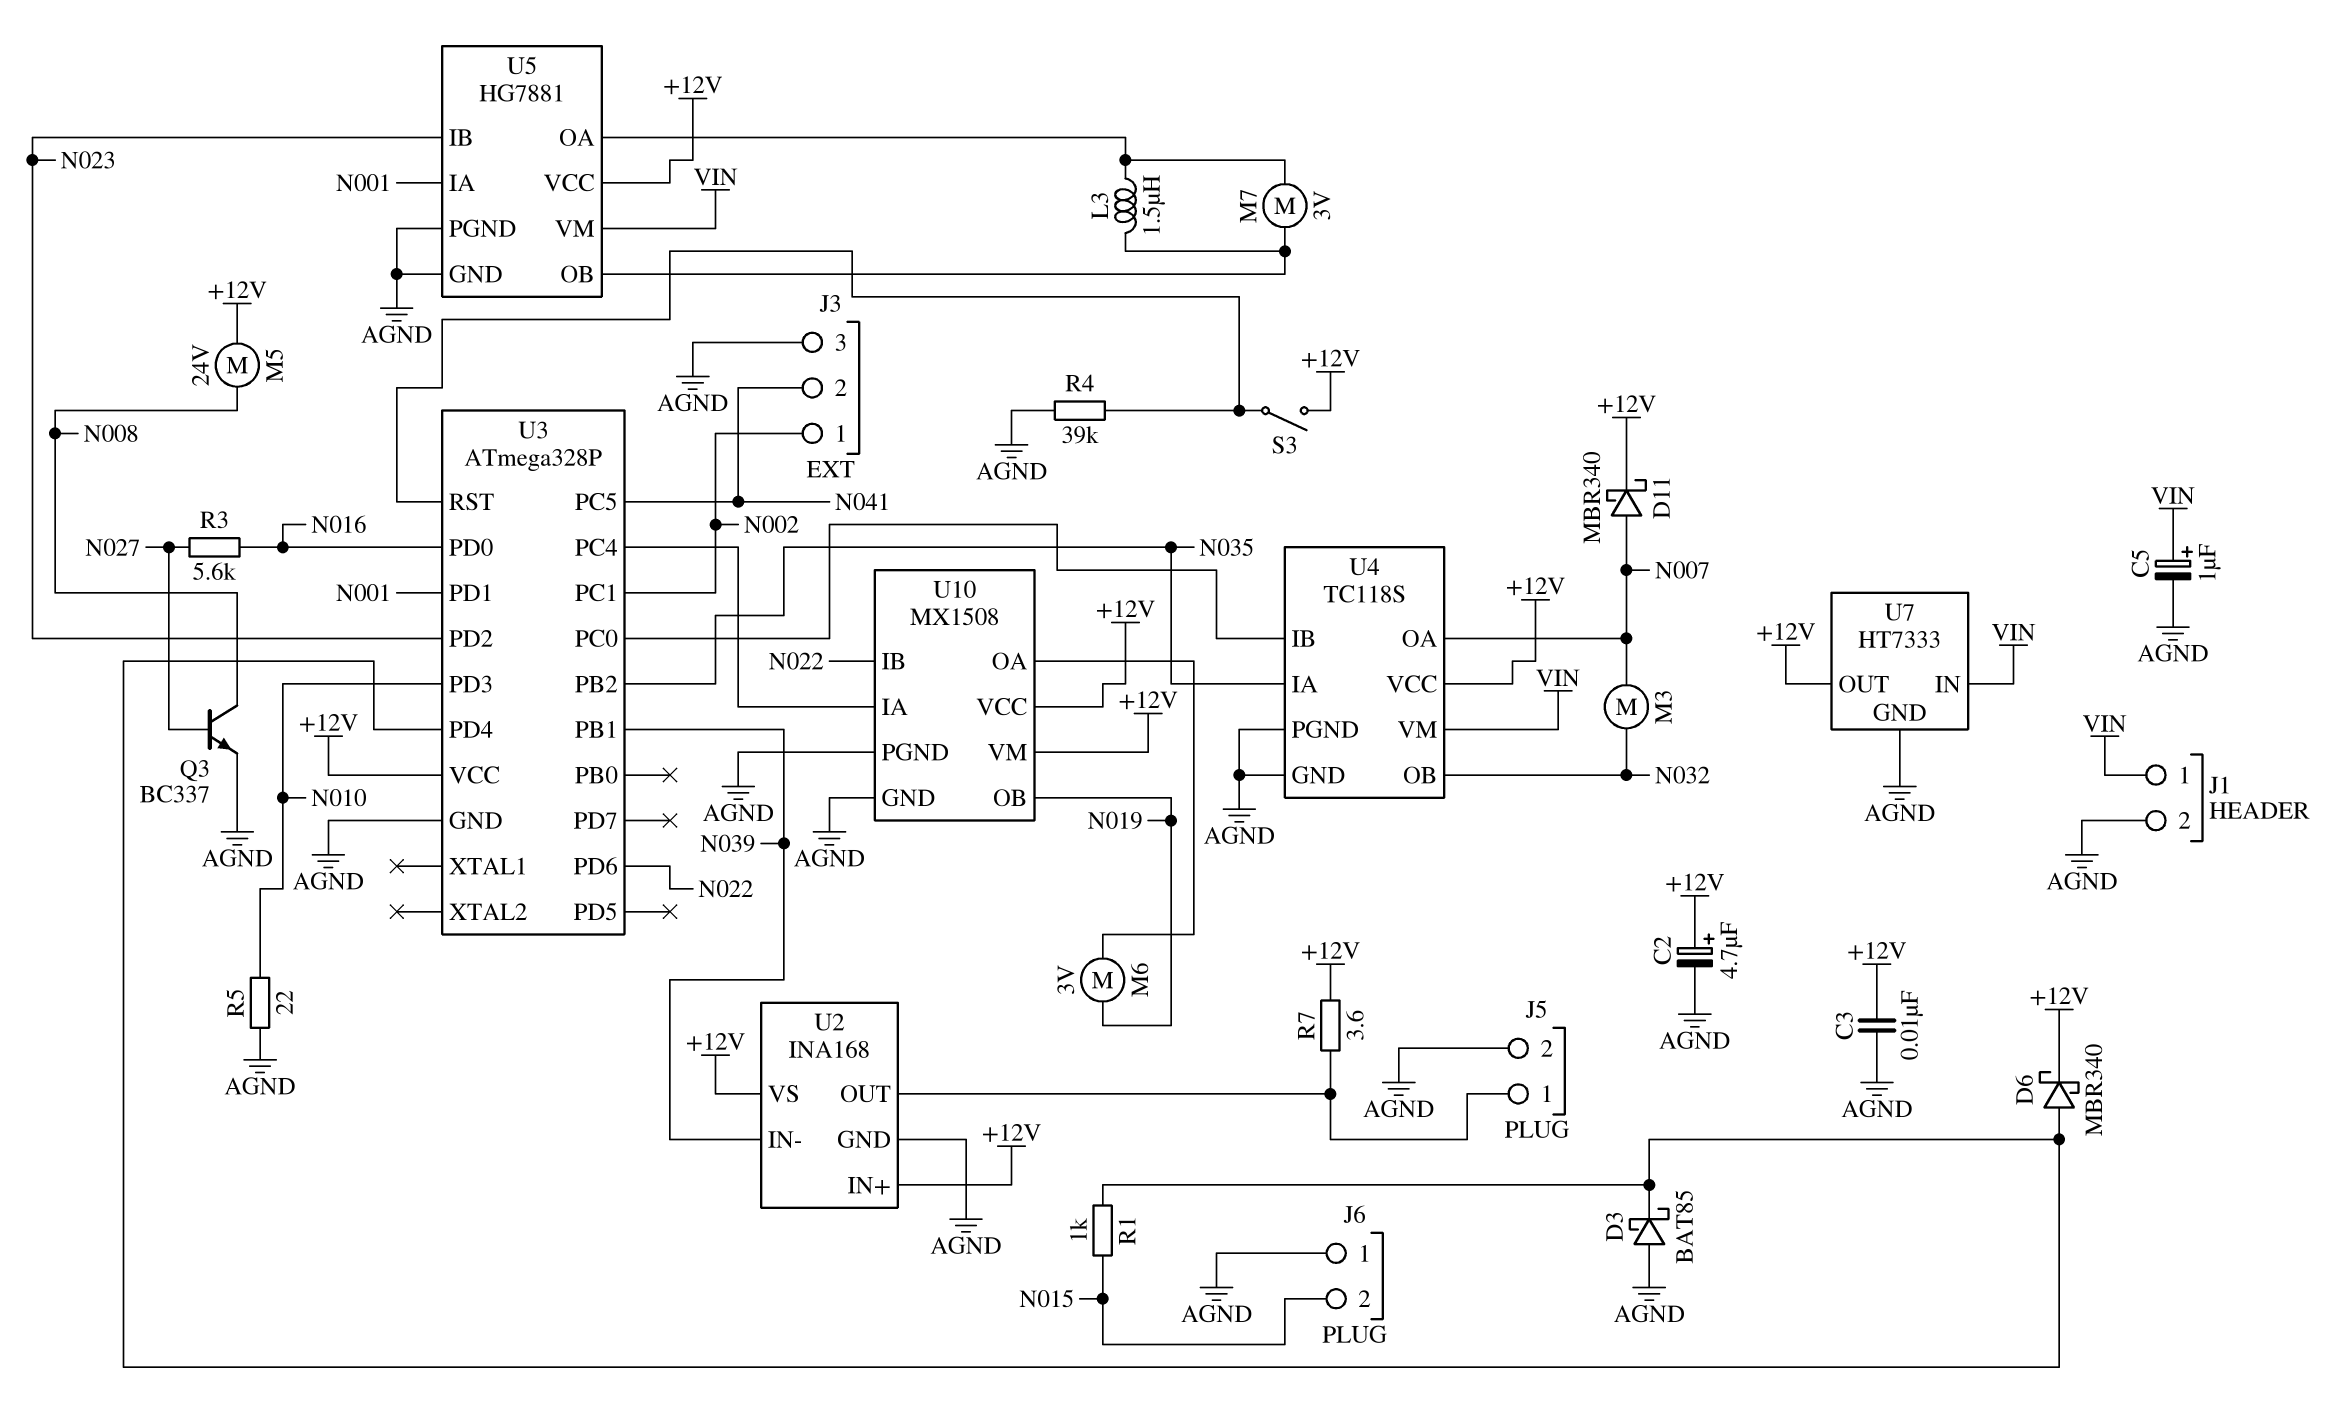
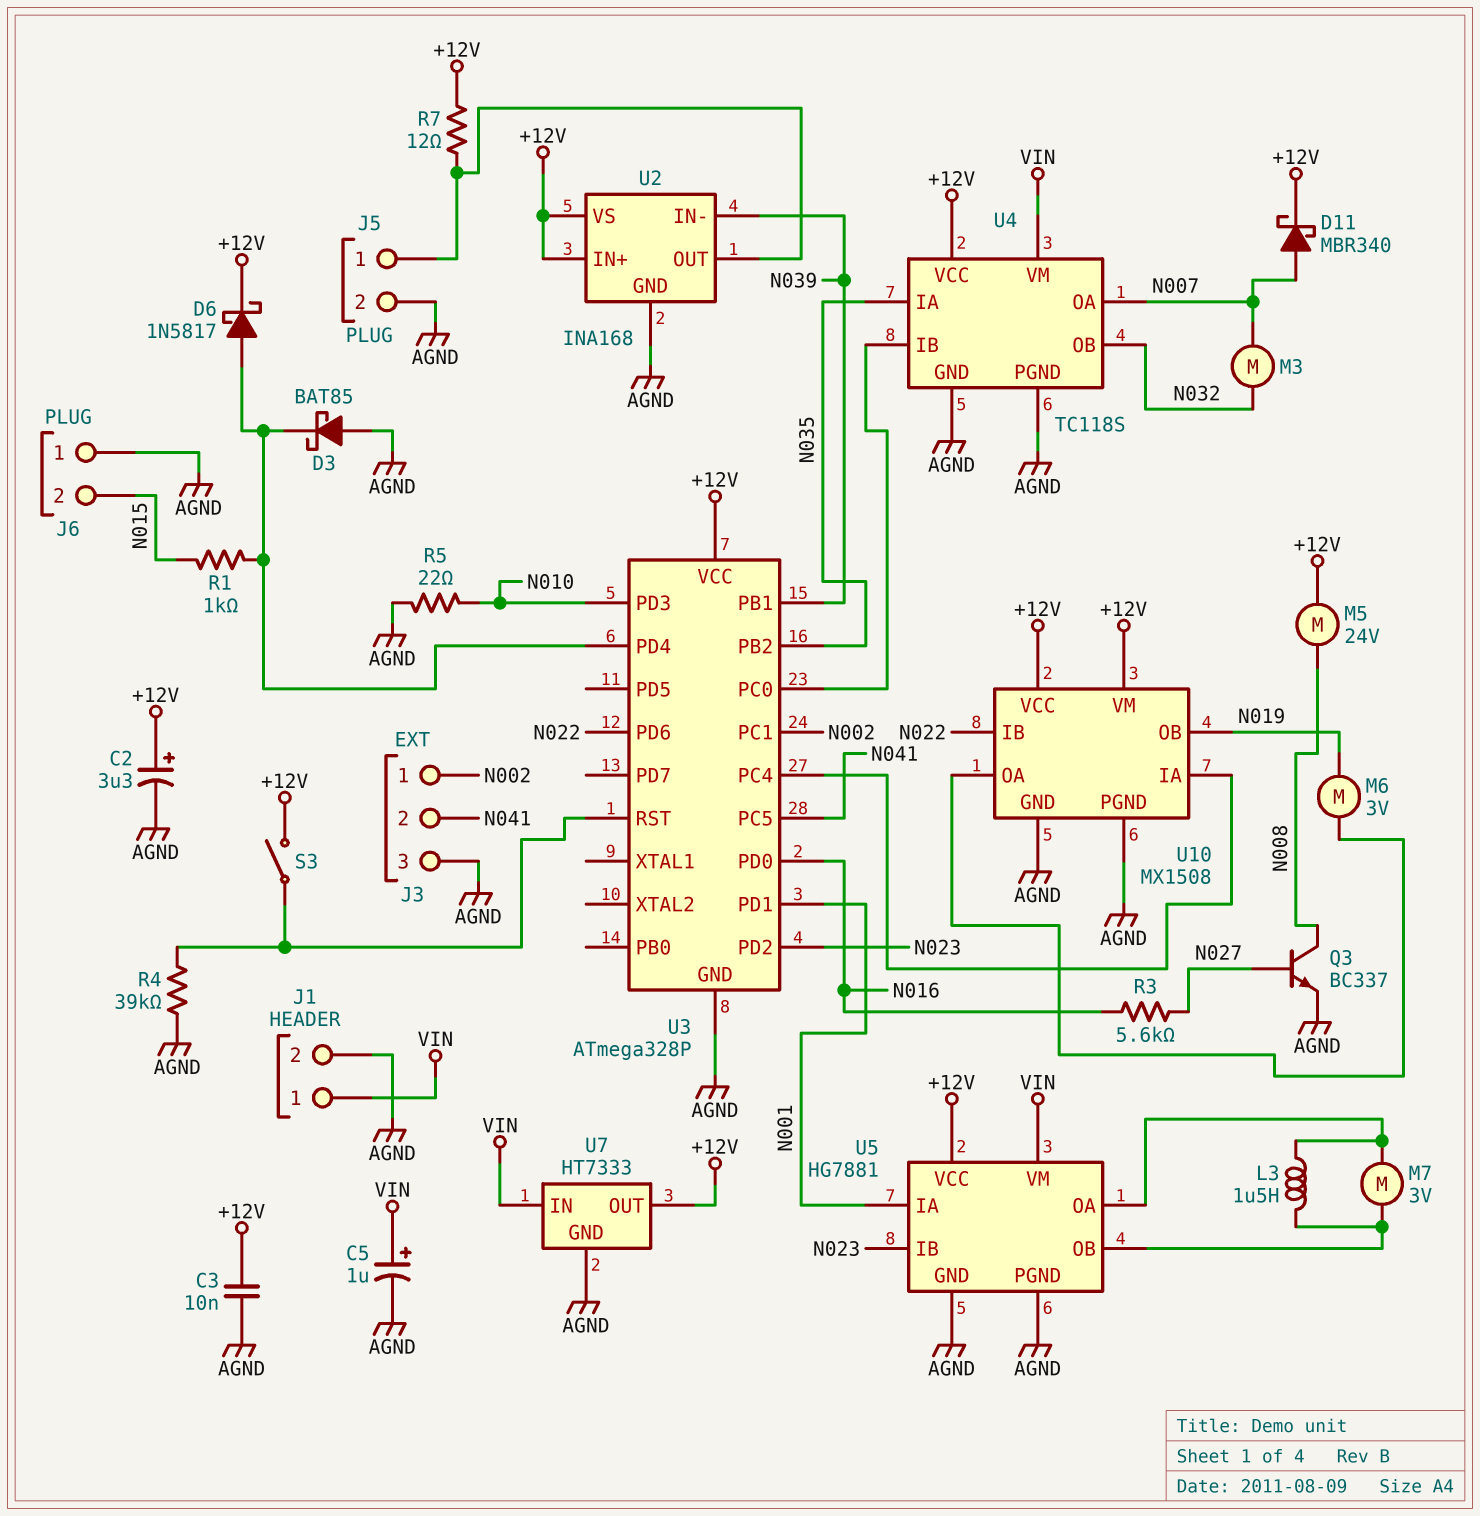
C2: 4.7uF (plus +12V, minus AGND) -> 3.3uF (plus +12V, minus AGND)
D6: schottky MBR340 (A U3/PD4, K +12V) -> schottky 1N5817 (A U3/PD4, K +12V)
R7: 3.6 (+12V, J5/1) -> 12 (+12V, J5/1)

